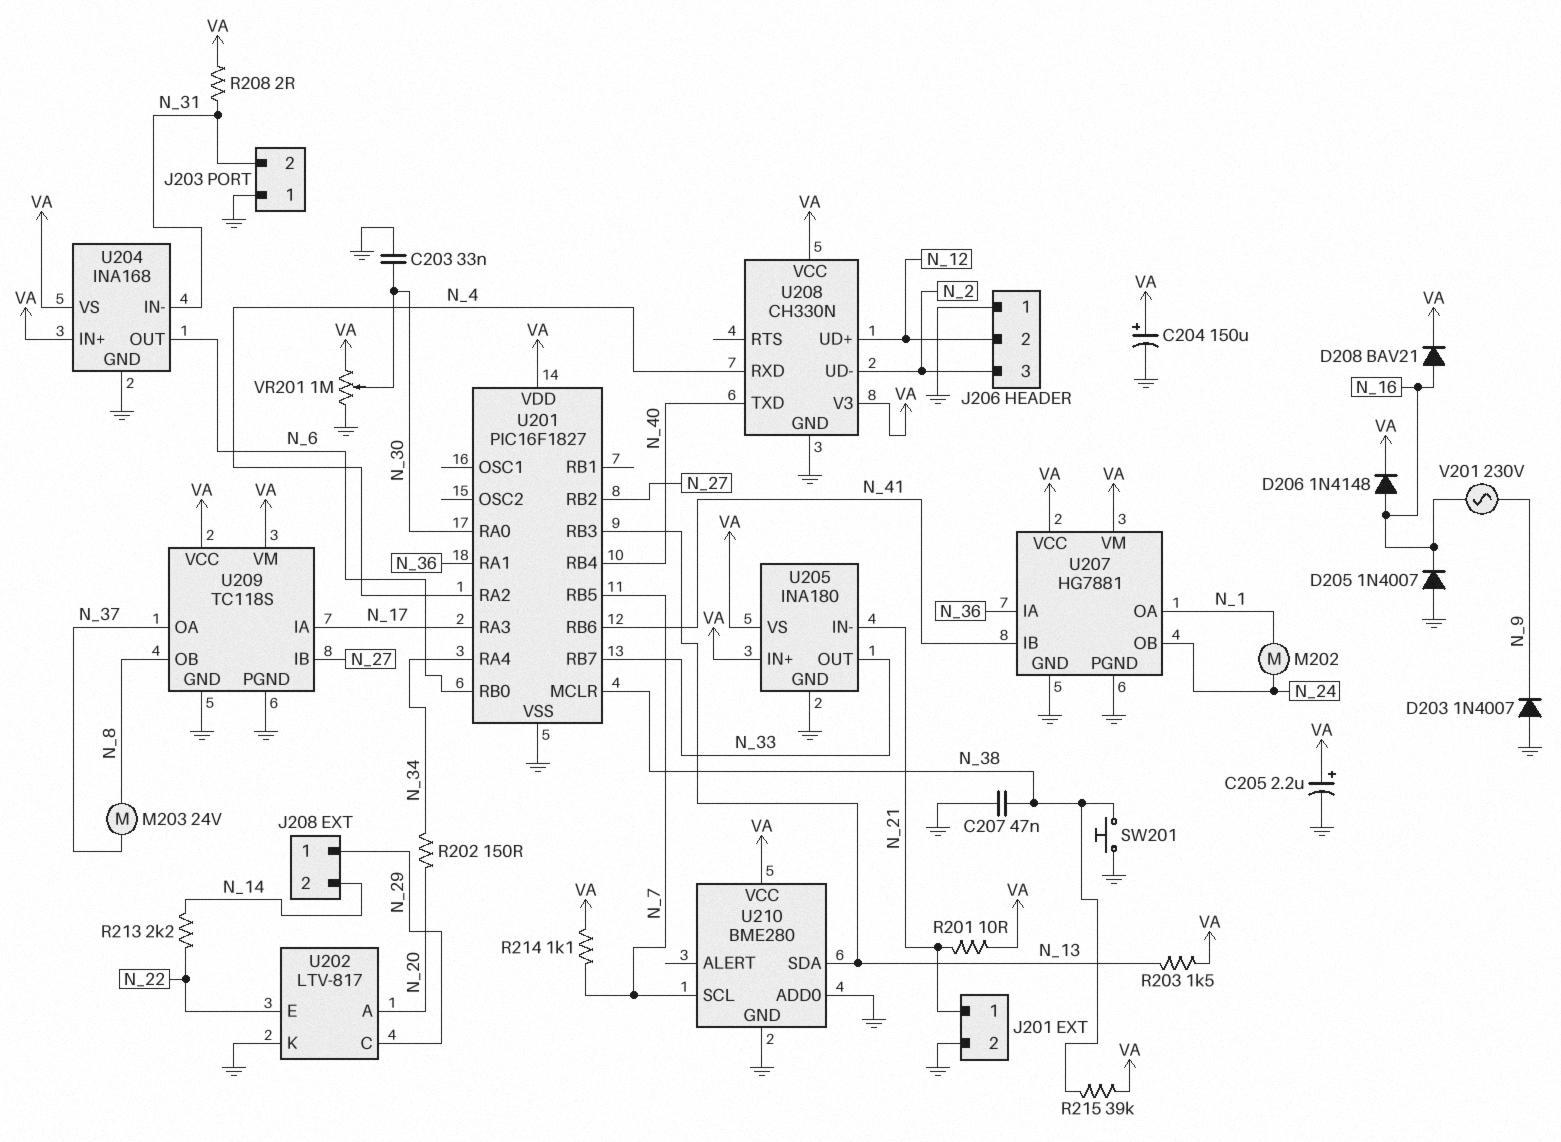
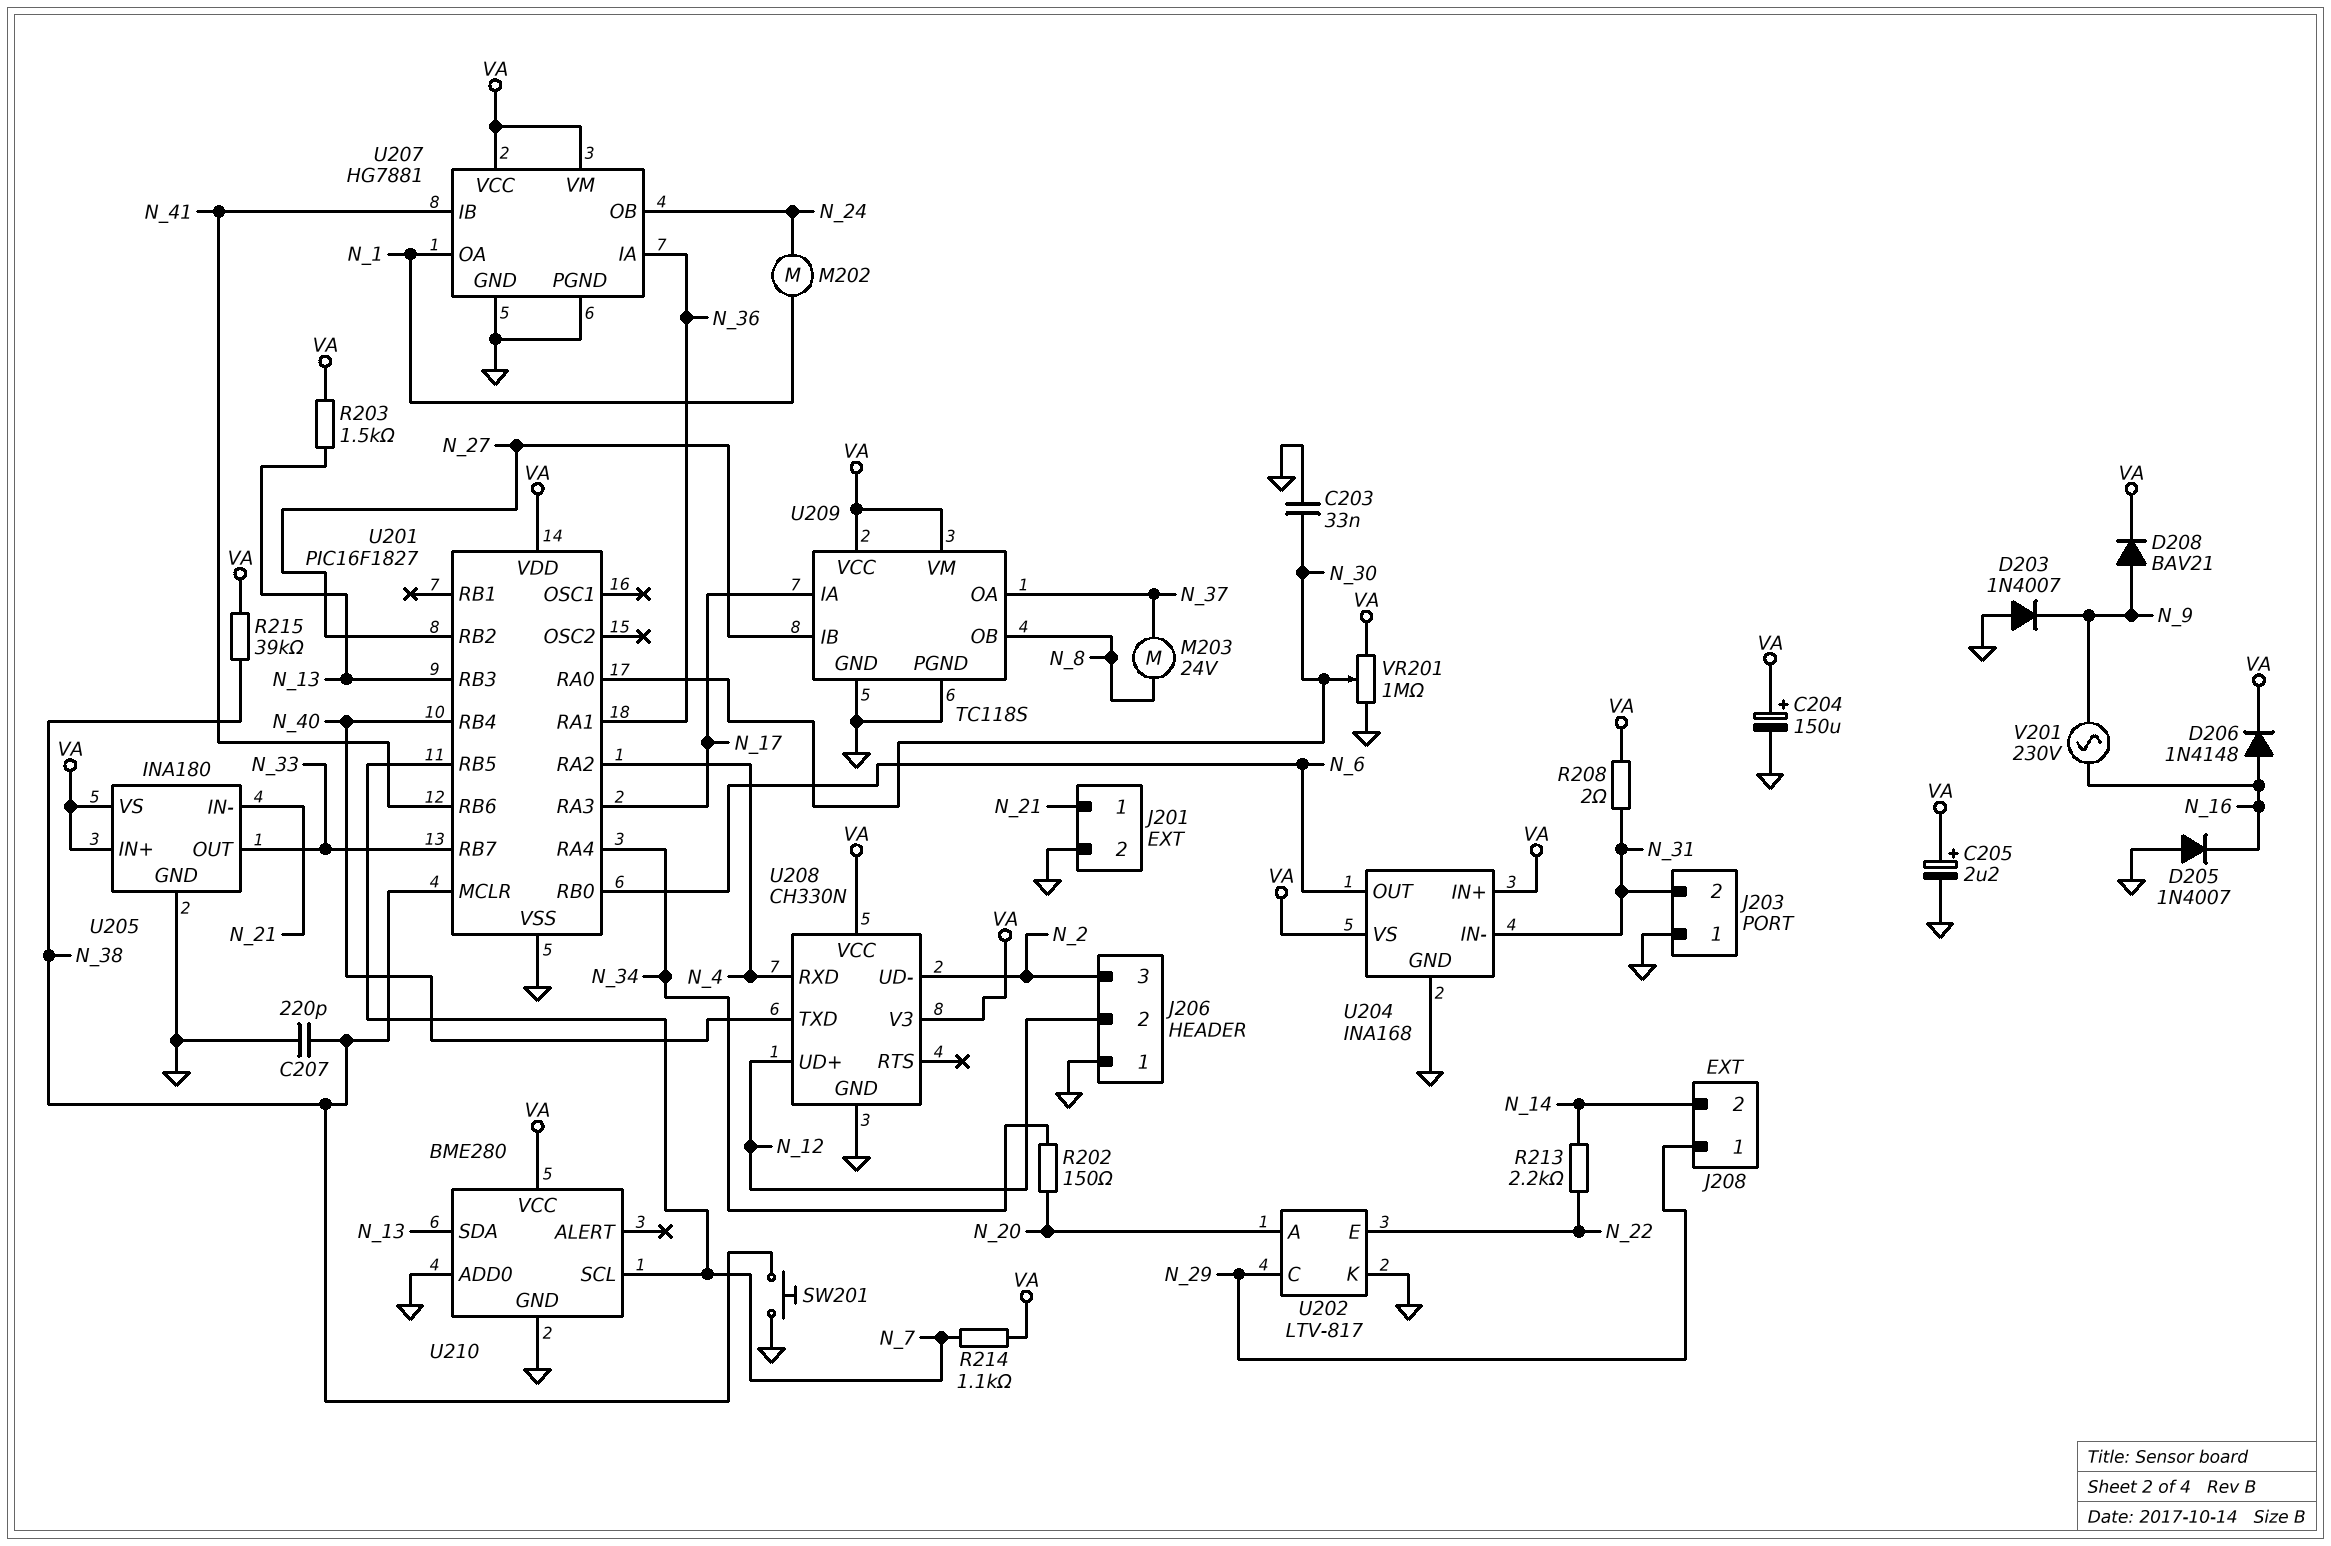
C207: 47nF (GND, N_38) -> 220pF (GND, N_38)
D208: diode BAV21 (A N_16, K VA) -> diode BAV21 (A N_9, K VA)
R201: 10 (N_21, VA) -> none

